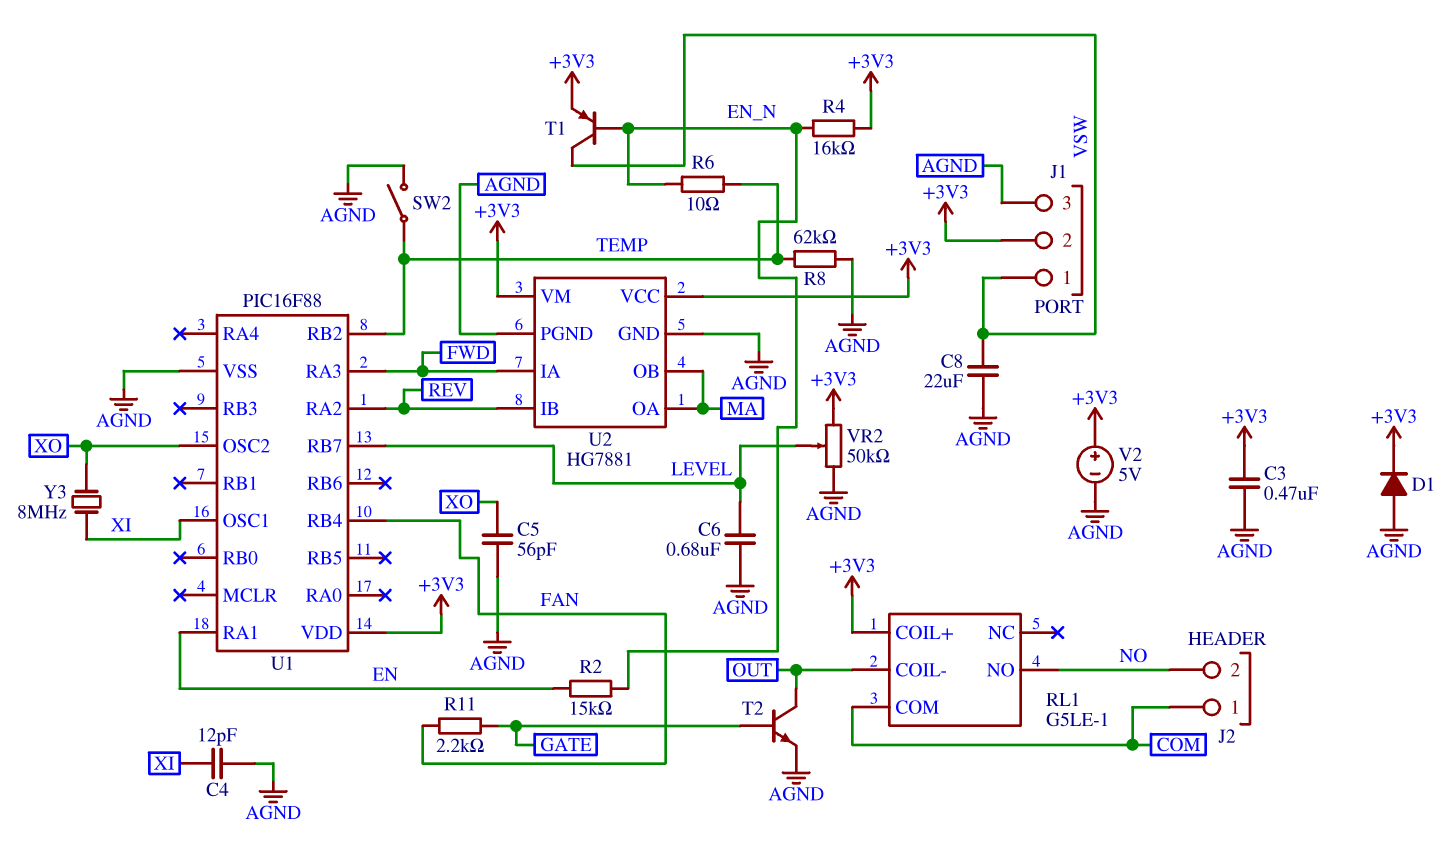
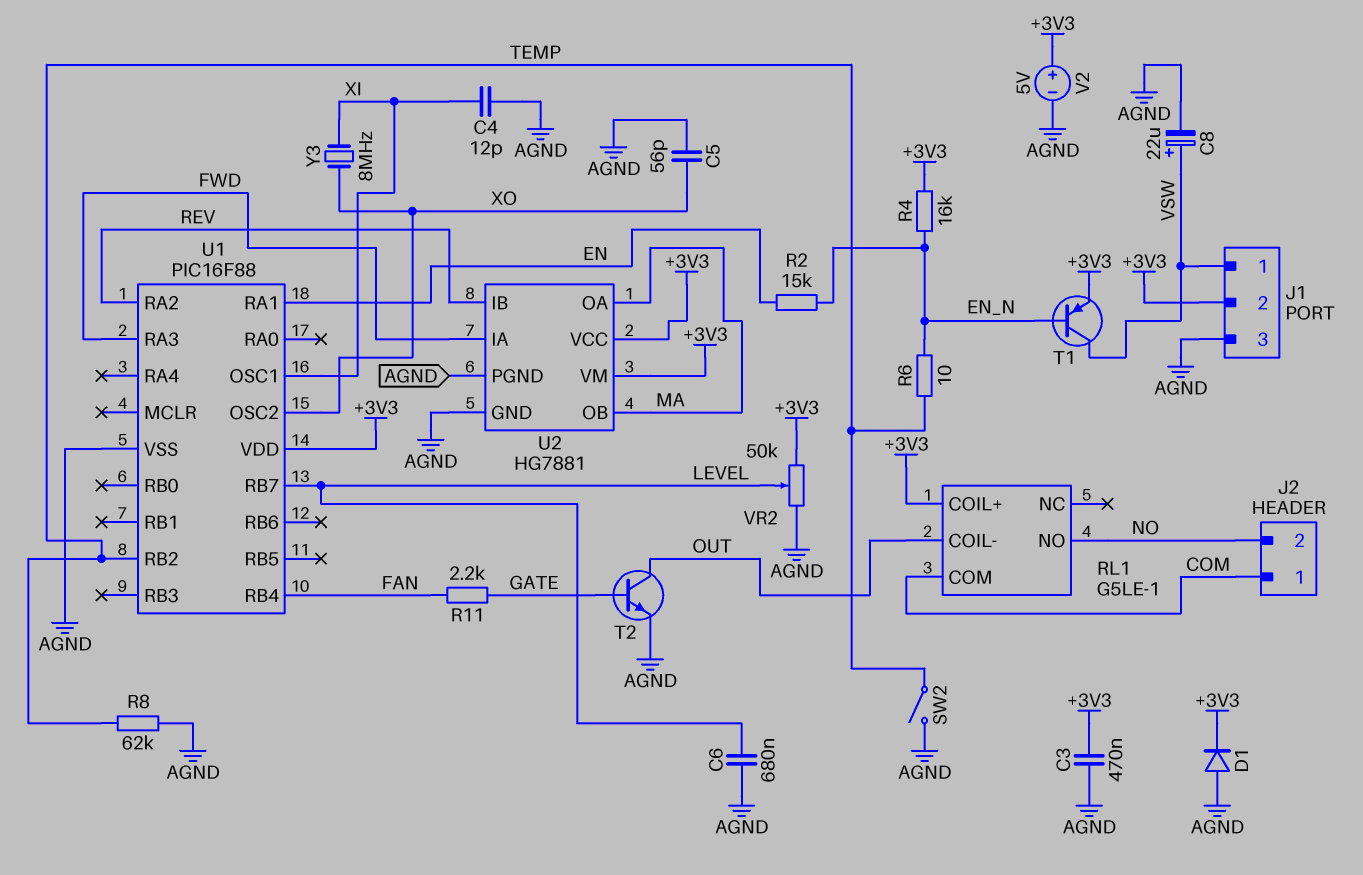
C8: 22uF (AGND, VSW) -> 22uF (plus VSW, minus AGND)

